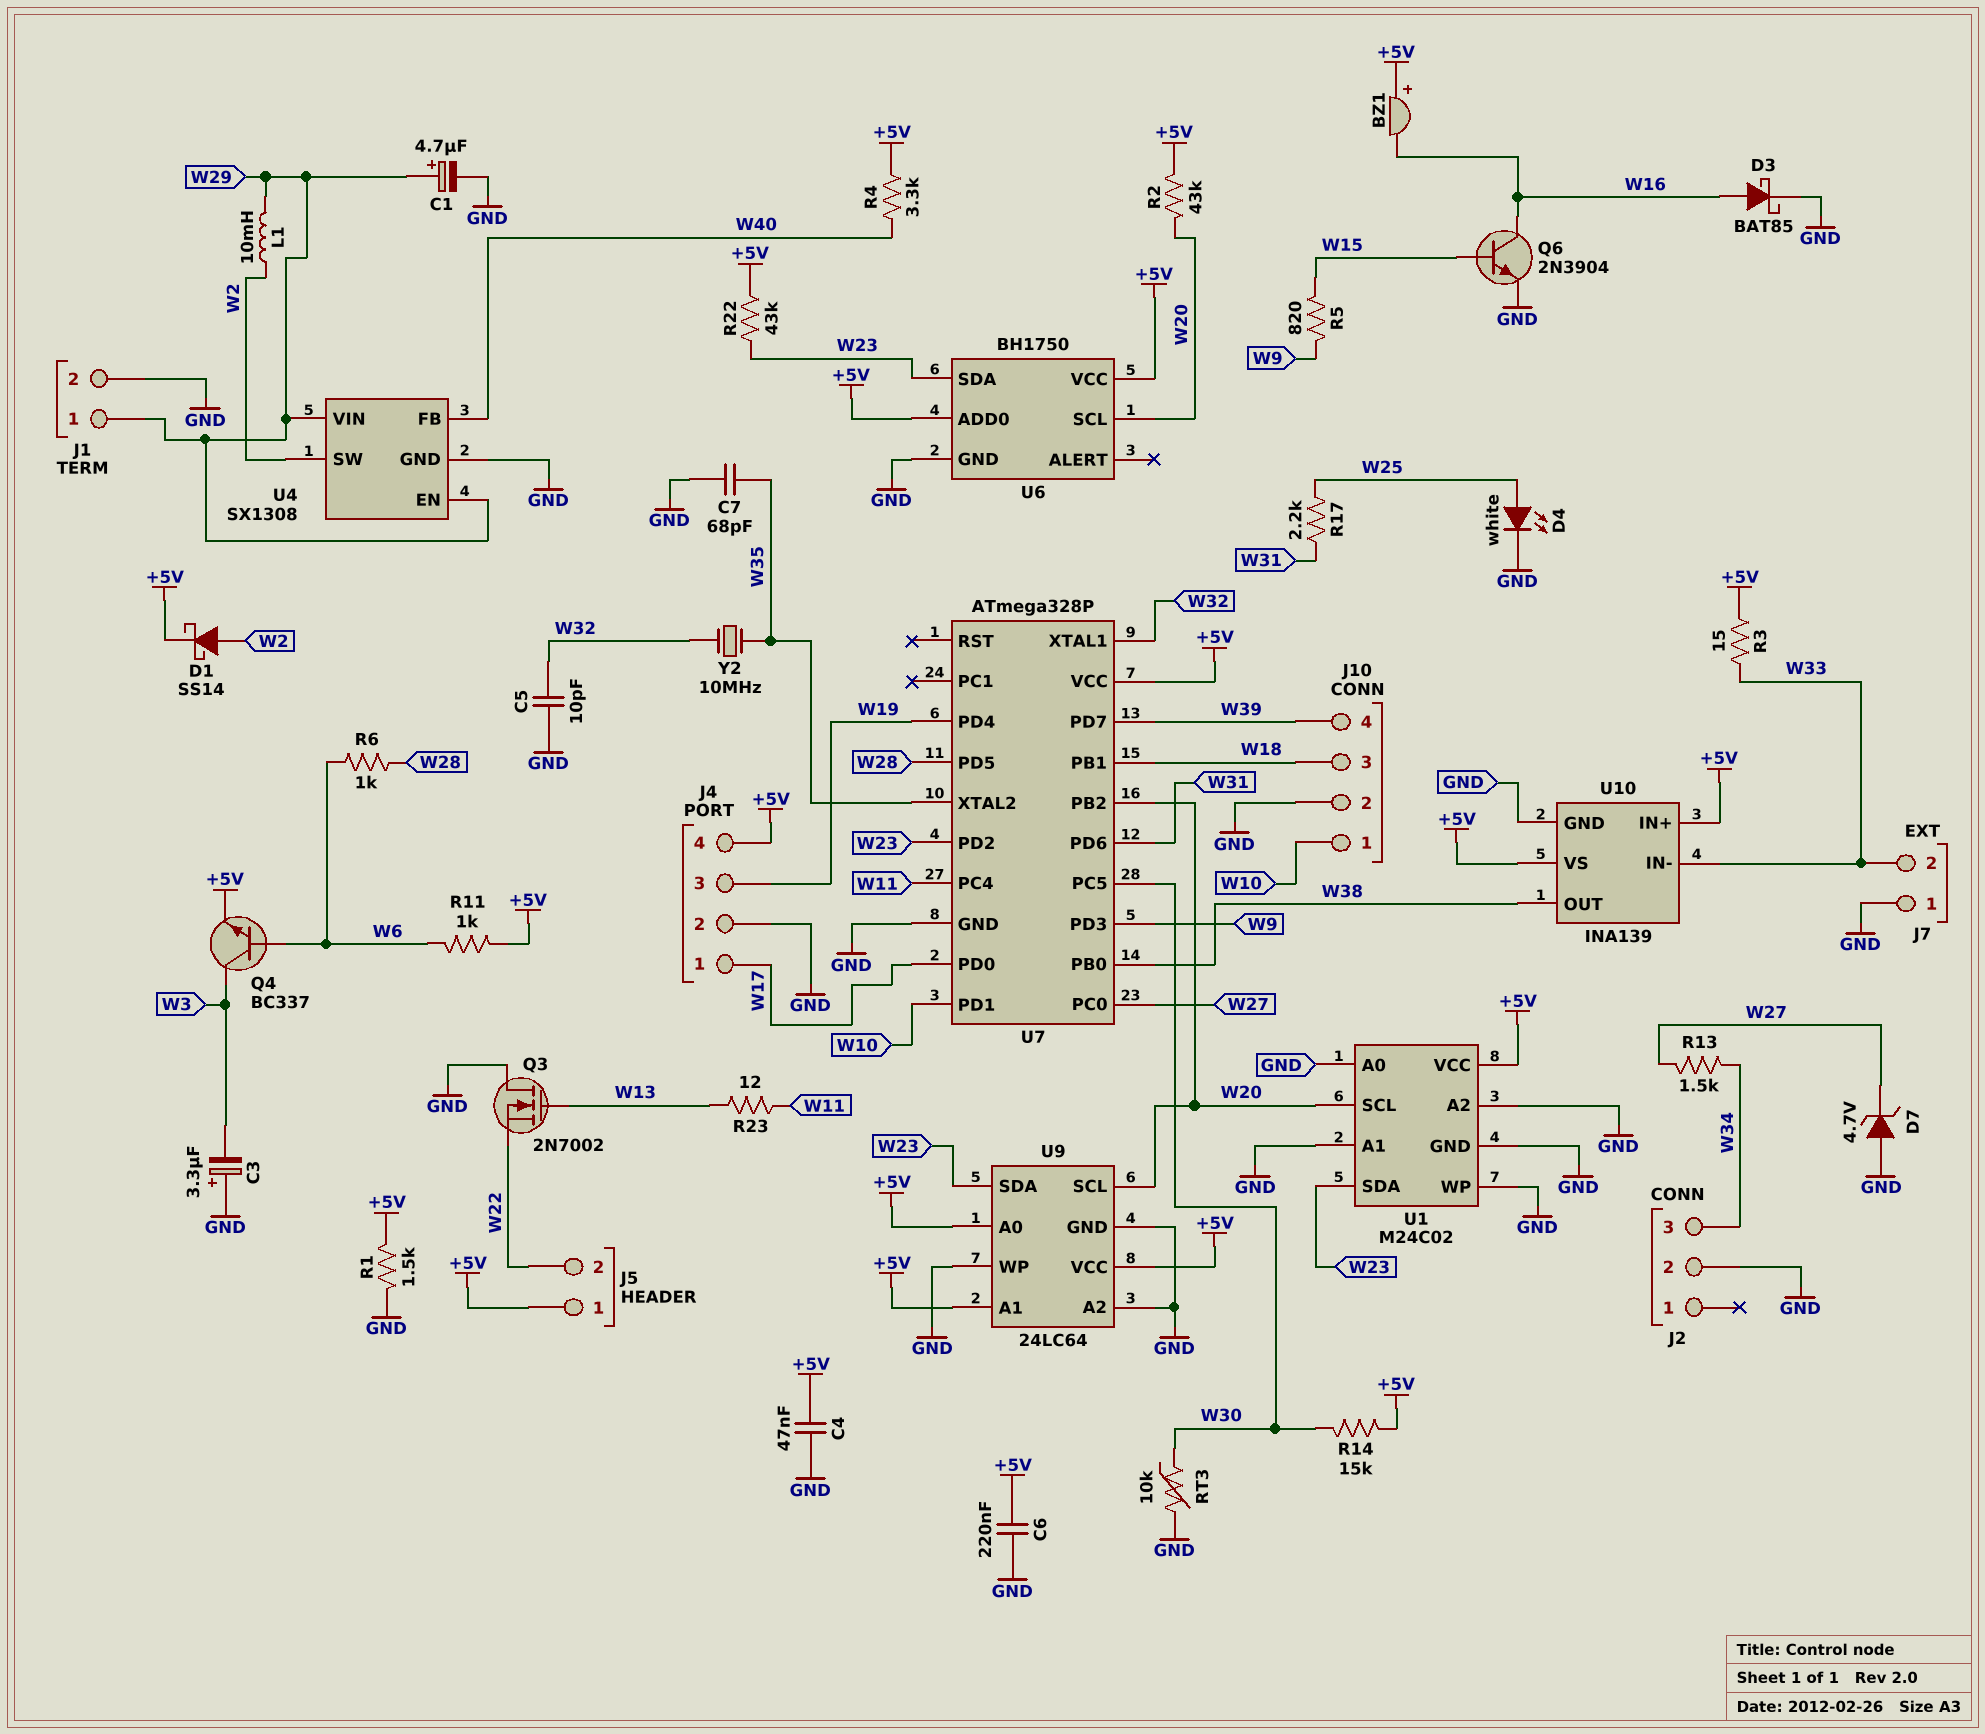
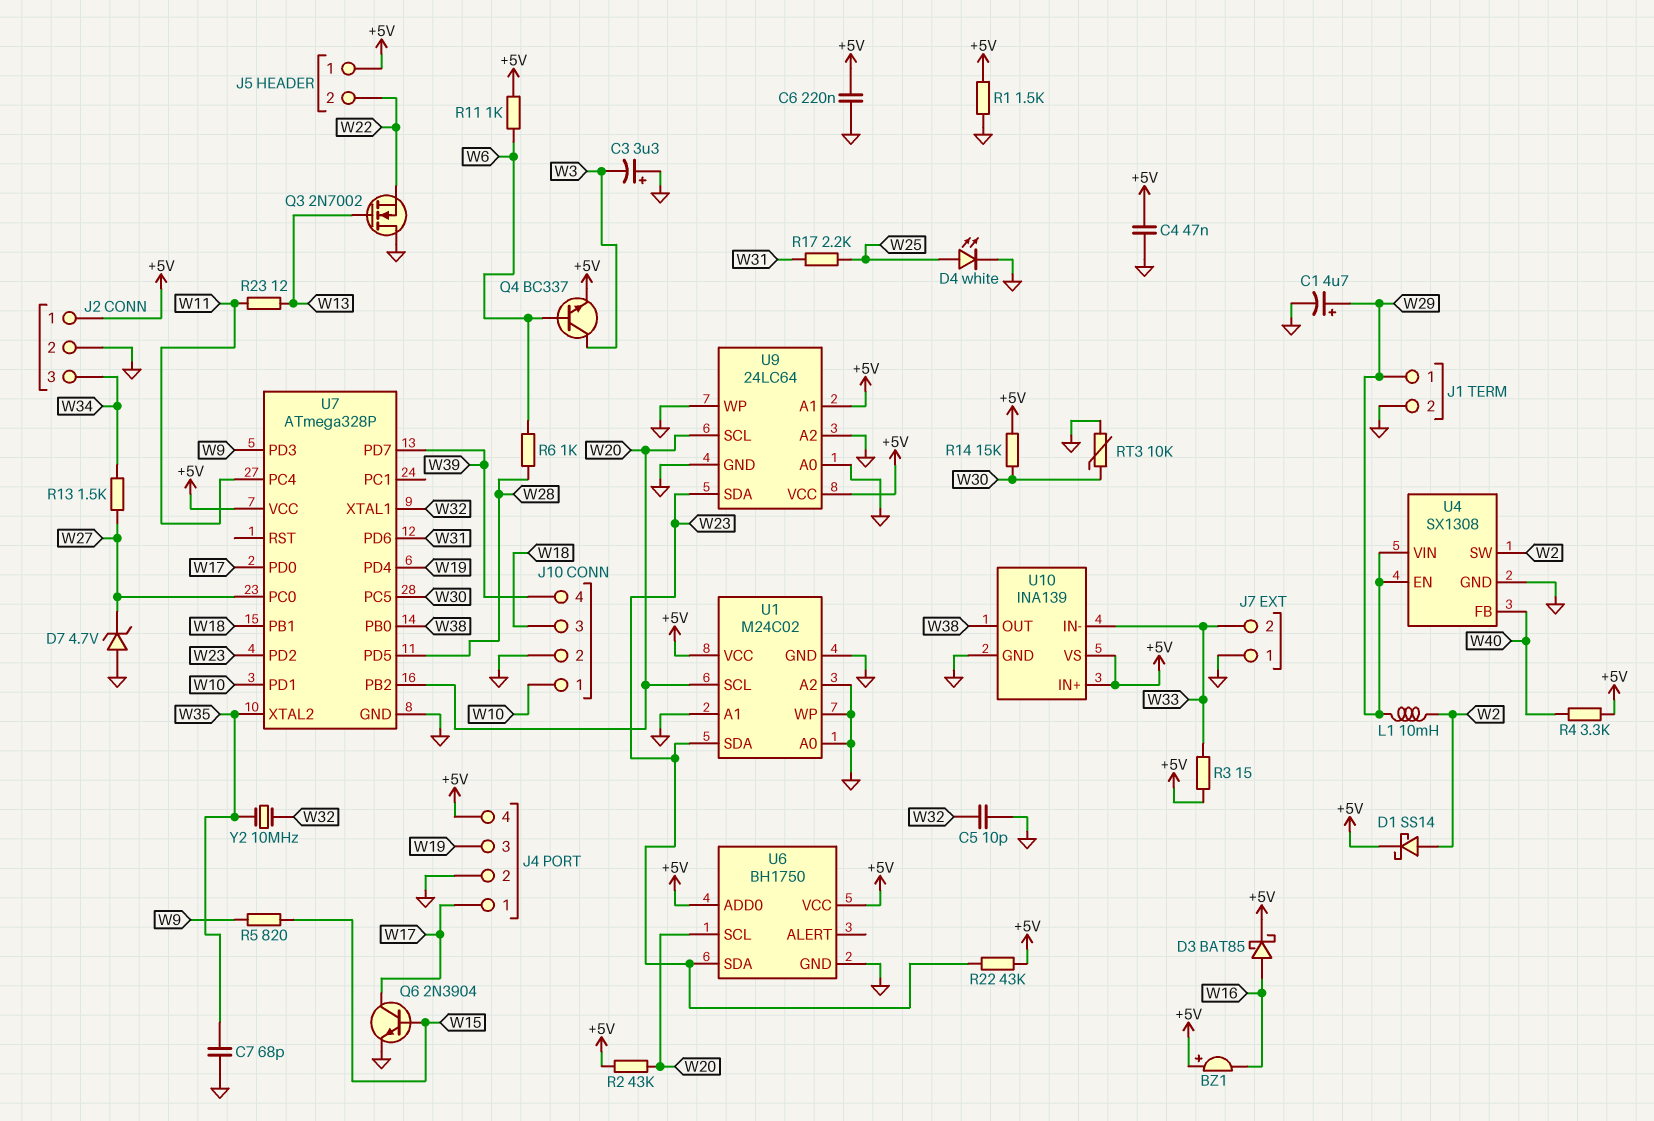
D3: schottky BAT85 (A W16, K GND) -> schottky BAT85 (A W16, K +5V)
J2 pin 1: none -> +5V
Q6: NPN 2N3904 (B W15, C W16, E GND) -> NPN 2N3904 (B W15, C W17, E GND)
U9 pin A0: +5V -> GND

